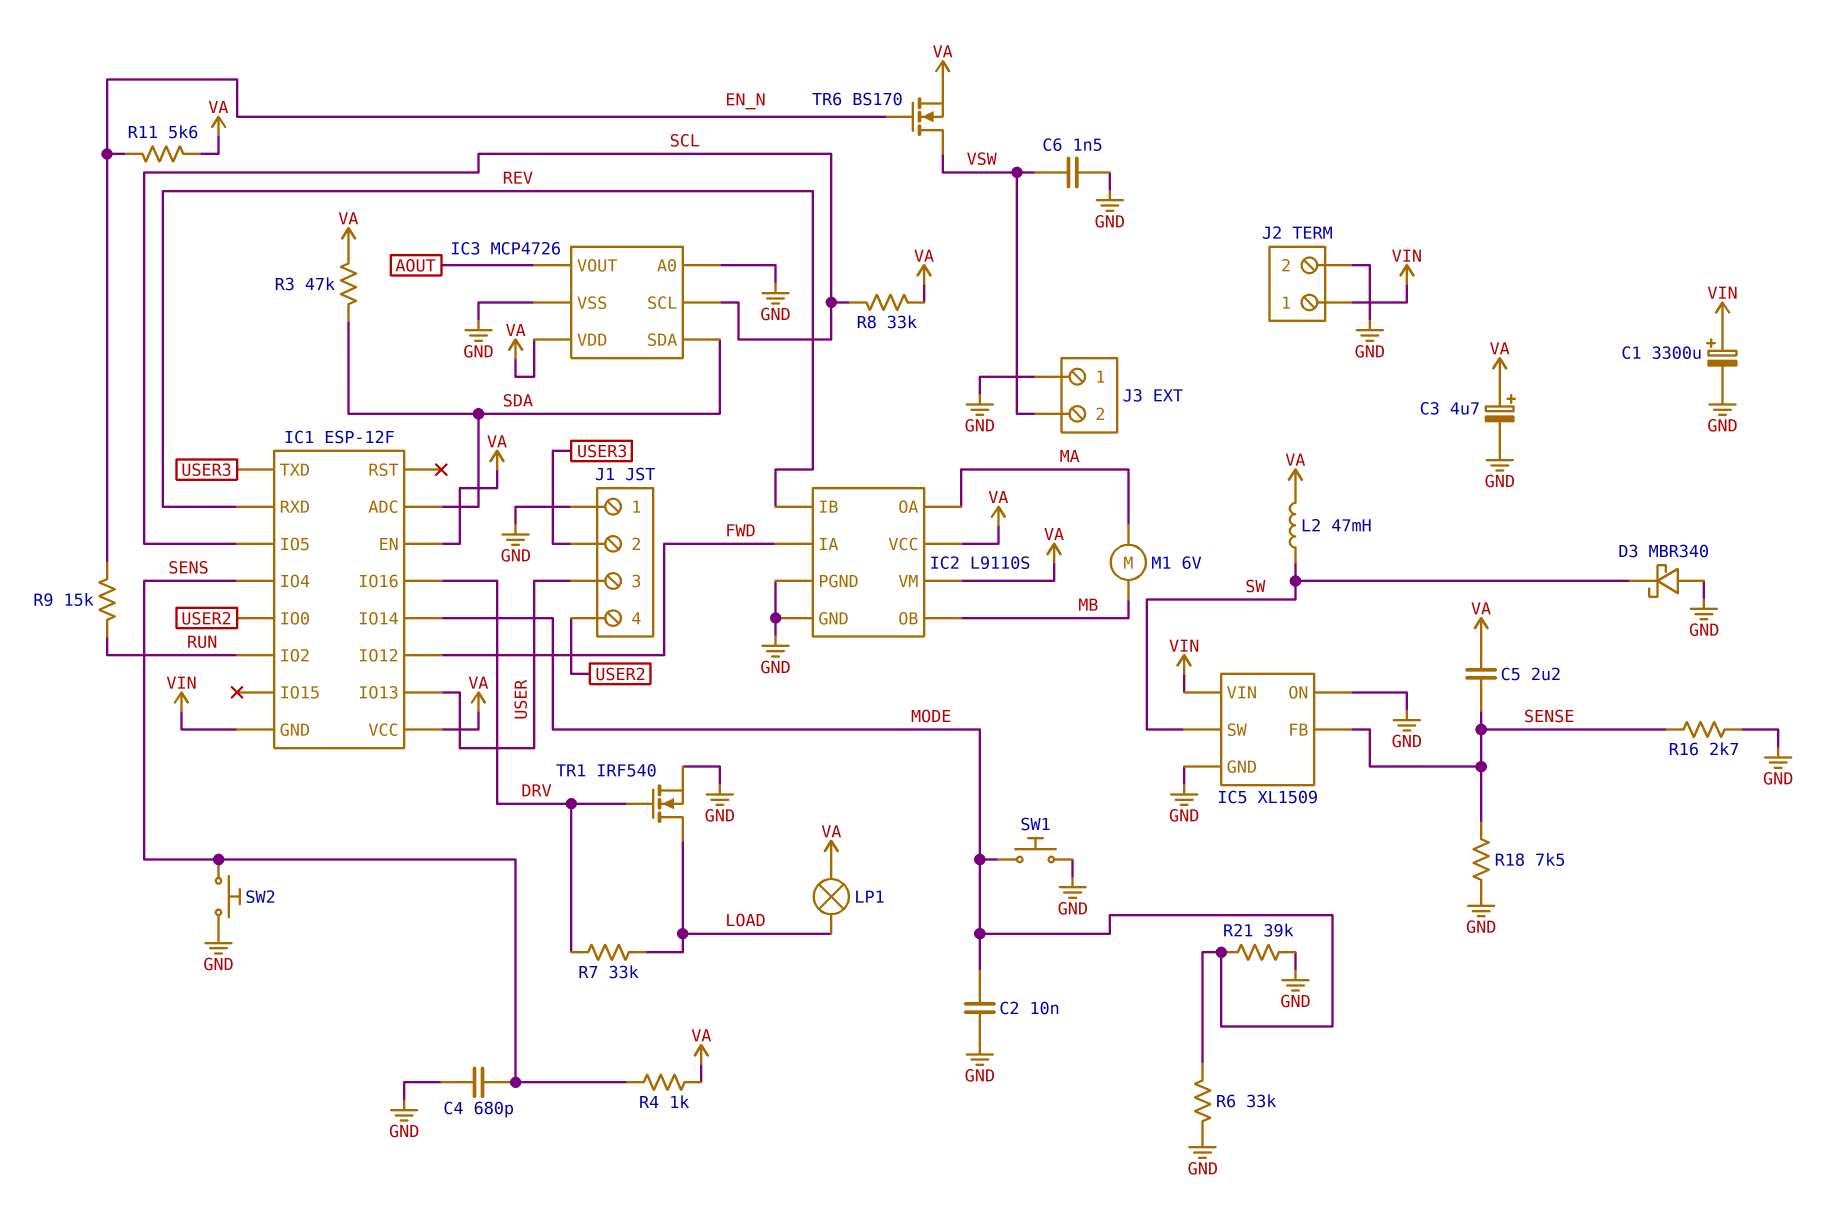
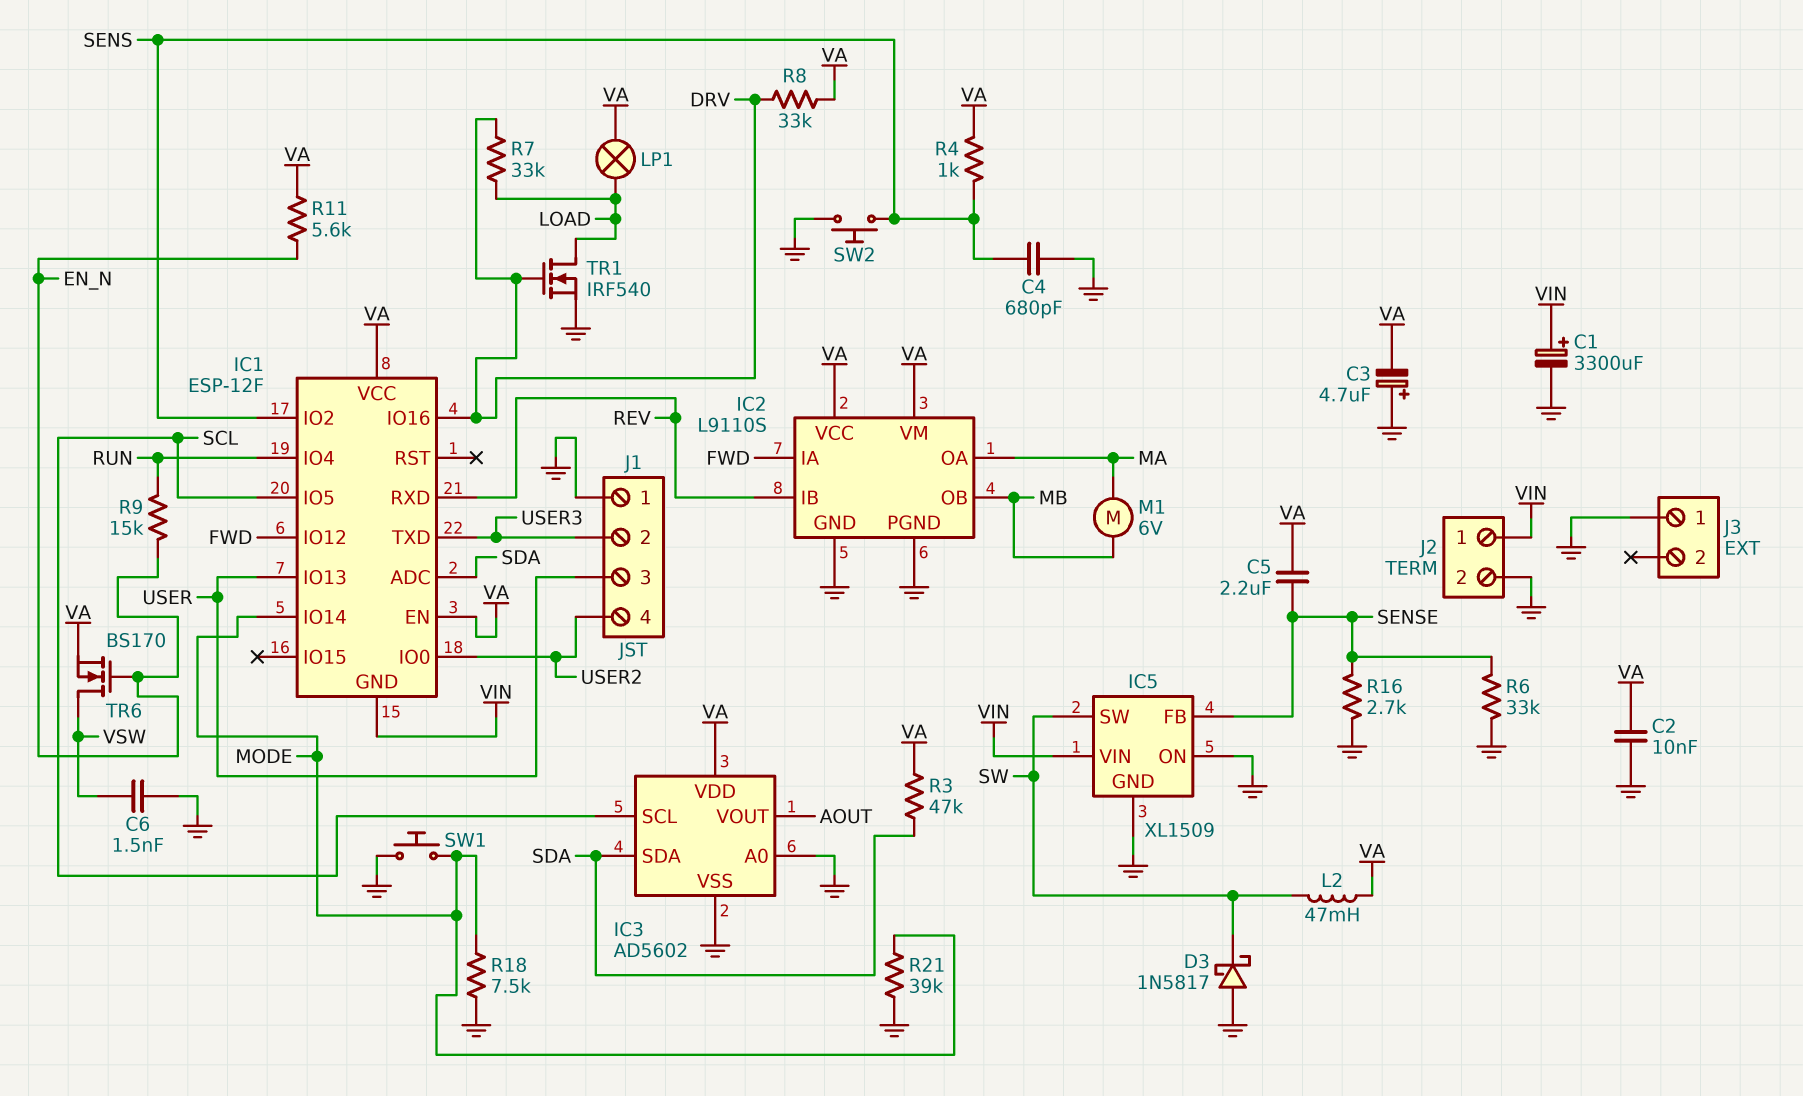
C2: 10nF (GND, MODE) -> 10nF (GND, VA)
C3: 4.7uF (plus VA, minus GND) -> 4.7uF (plus GND, minus VA)
D3: schottky MBR340 (A GND, K SW) -> schottky 1N5817 (A GND, K SW)
IC1 pin IO2: RUN -> SENS
IC1 pin IO4: SENS -> RUN
IC3: MCP4726 -> AD5602
J3 pin 2: VSW -> none
R6: 33k (GND, MODE) -> 33k (GND, SENSE)
R8: 33k (SCL, VA) -> 33k (DRV, VA)
R18: 7.5k (GND, SENSE) -> 7.5k (GND, MODE)

